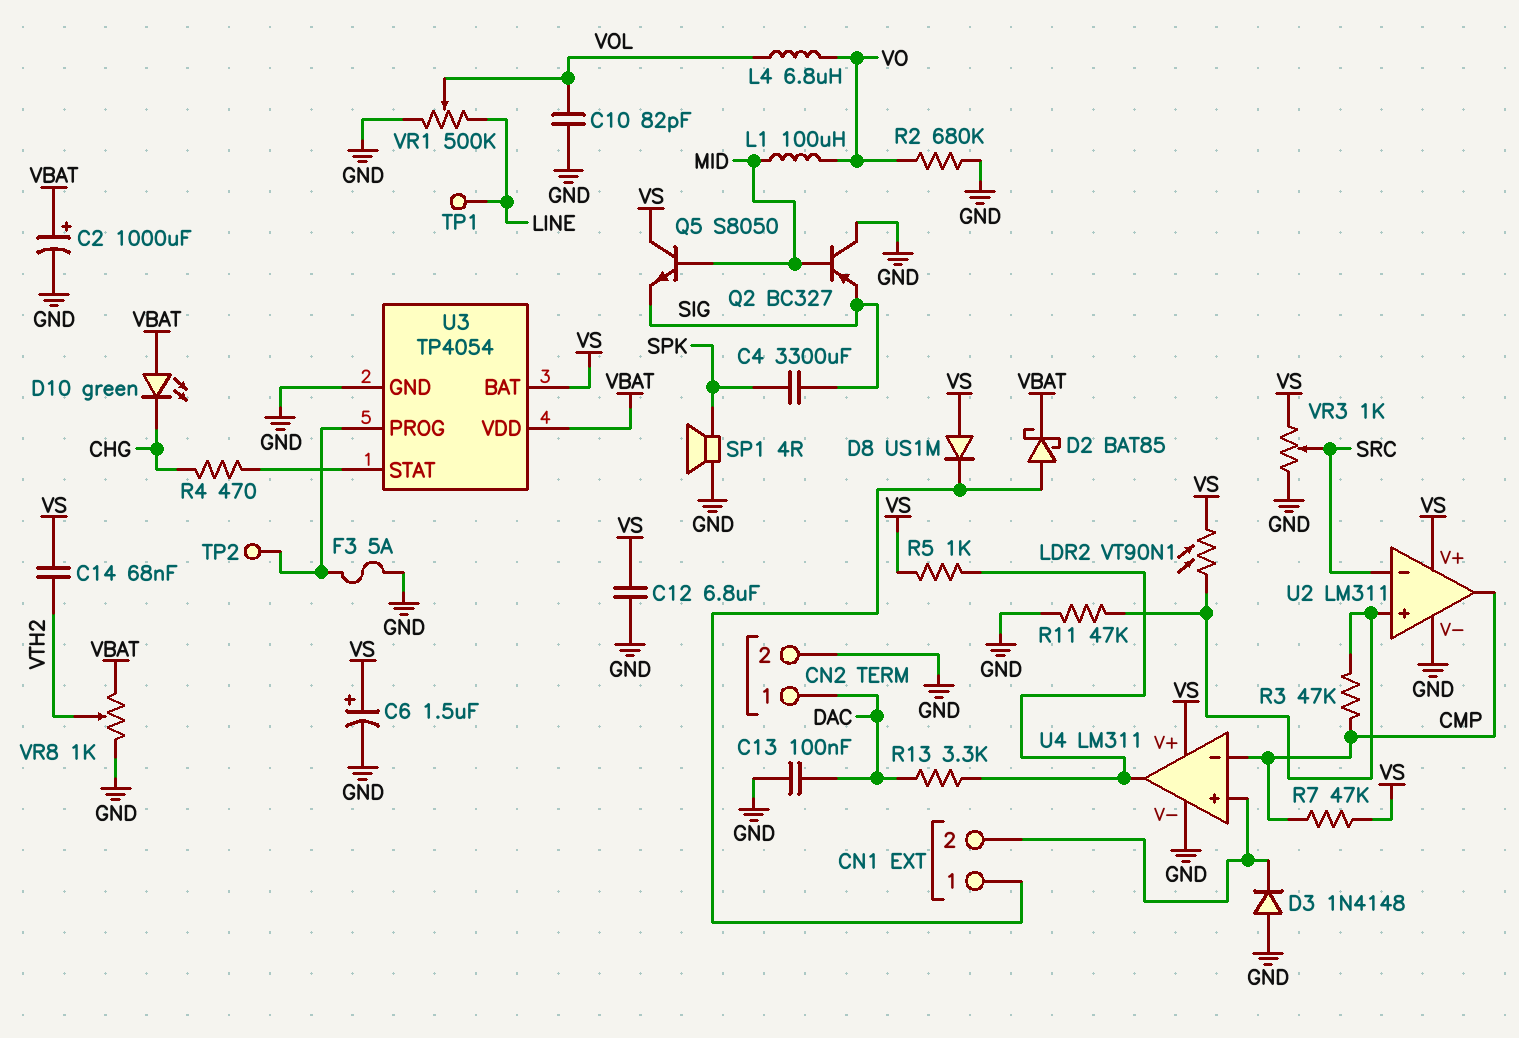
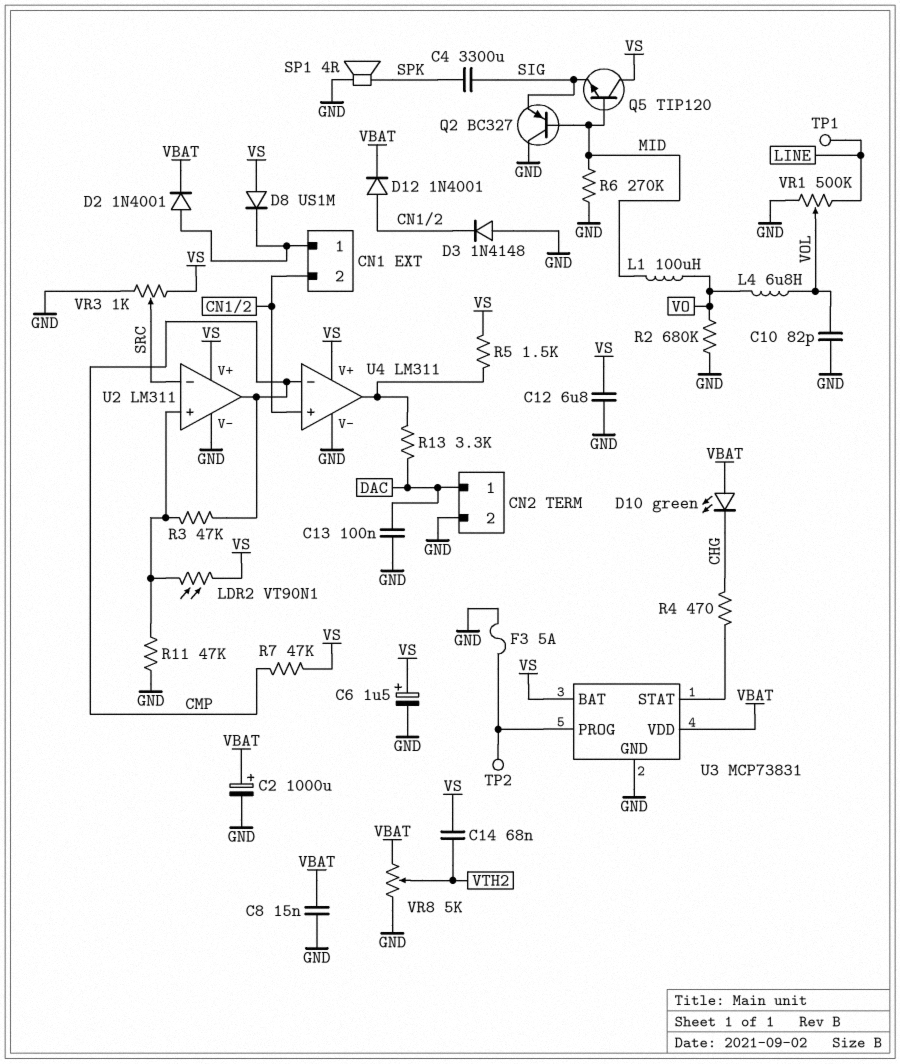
C8: none -> 15nF (GND, VBAT)
D2: schottky BAT85 (A CN1/1, K VBAT) -> diode 1N4001 (A CN1/1, K VBAT)
D12: none -> diode 1N4001 (A CN1/2, K VBAT)
Q5: NPN S8050 (B MID, C VS, E SIG) -> NPN TIP120 (B MID, C VS, E SIG)
R5: 1k (U4/out, VS) -> 1.5k (U4/out, VS)
R6: none -> 270k (GND, MID)
U3: TP4054 -> MCP73831
VR8: 1k (GND, VBAT, wiper VTH2) -> 5k (GND, VBAT, wiper VTH2)

